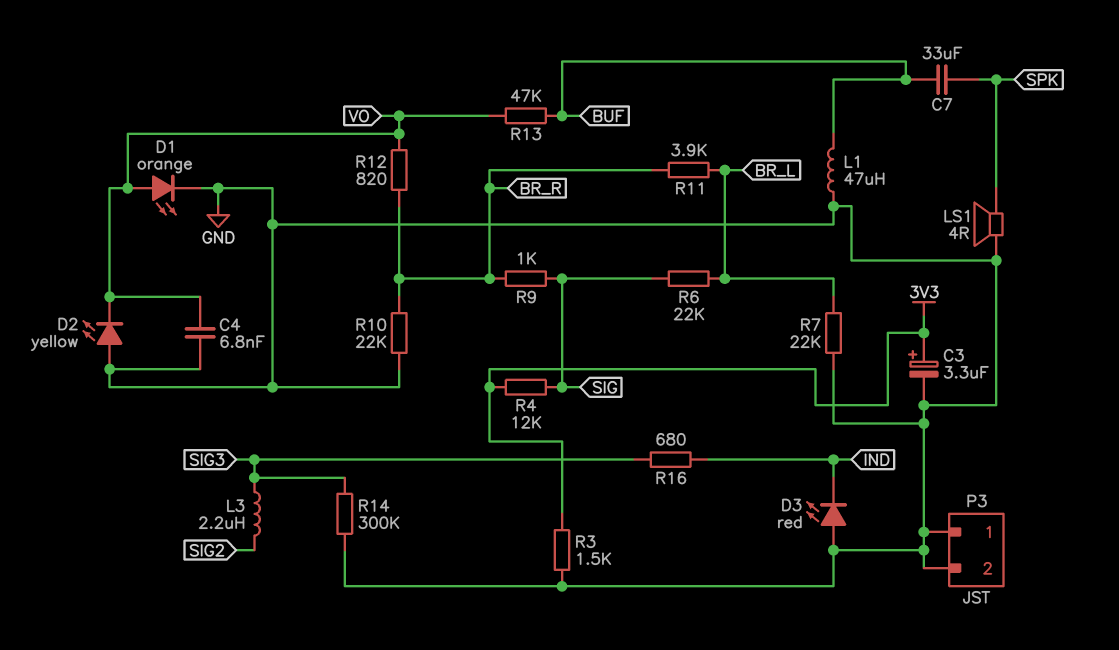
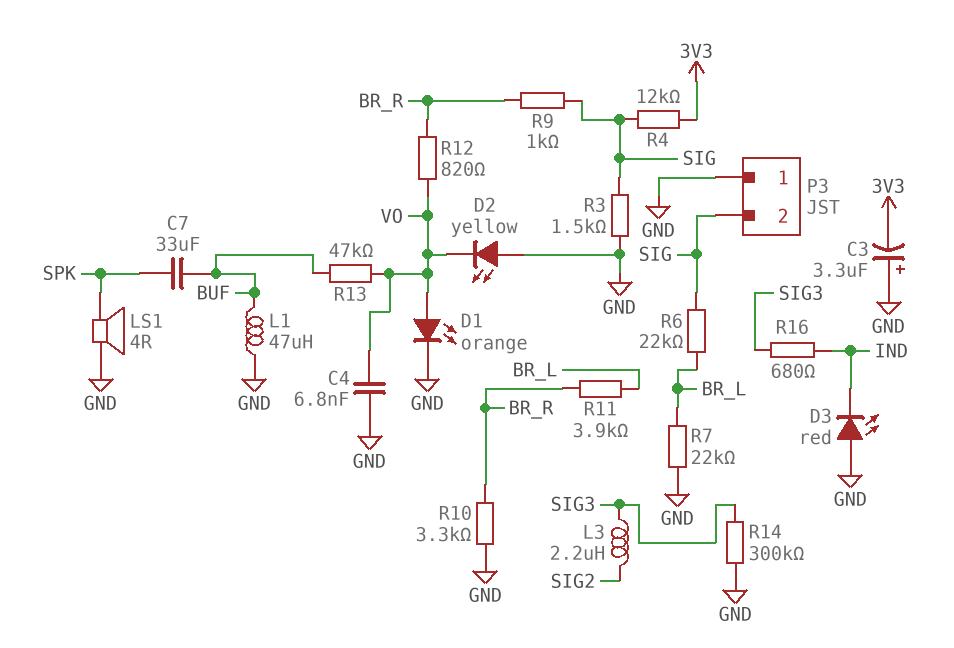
C3: 3.3uF (plus 3V3, minus GND) -> 3.3uF (plus GND, minus 3V3)
P3 pin 2: GND -> SIG
R3: 1.5k (3V3, GND) -> 1.5k (GND, SIG)
R10: 22k (BR_R, GND) -> 3.3k (BR_R, GND)

